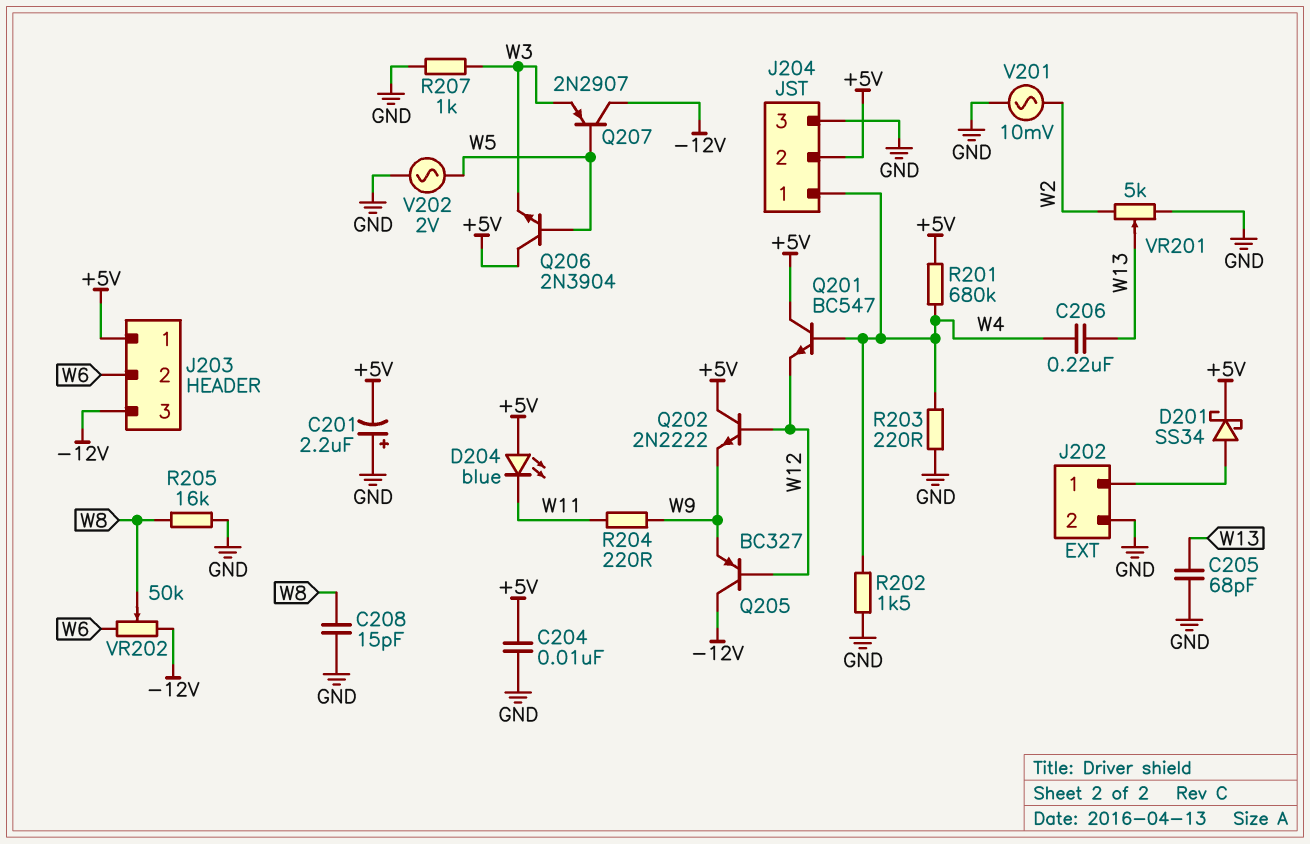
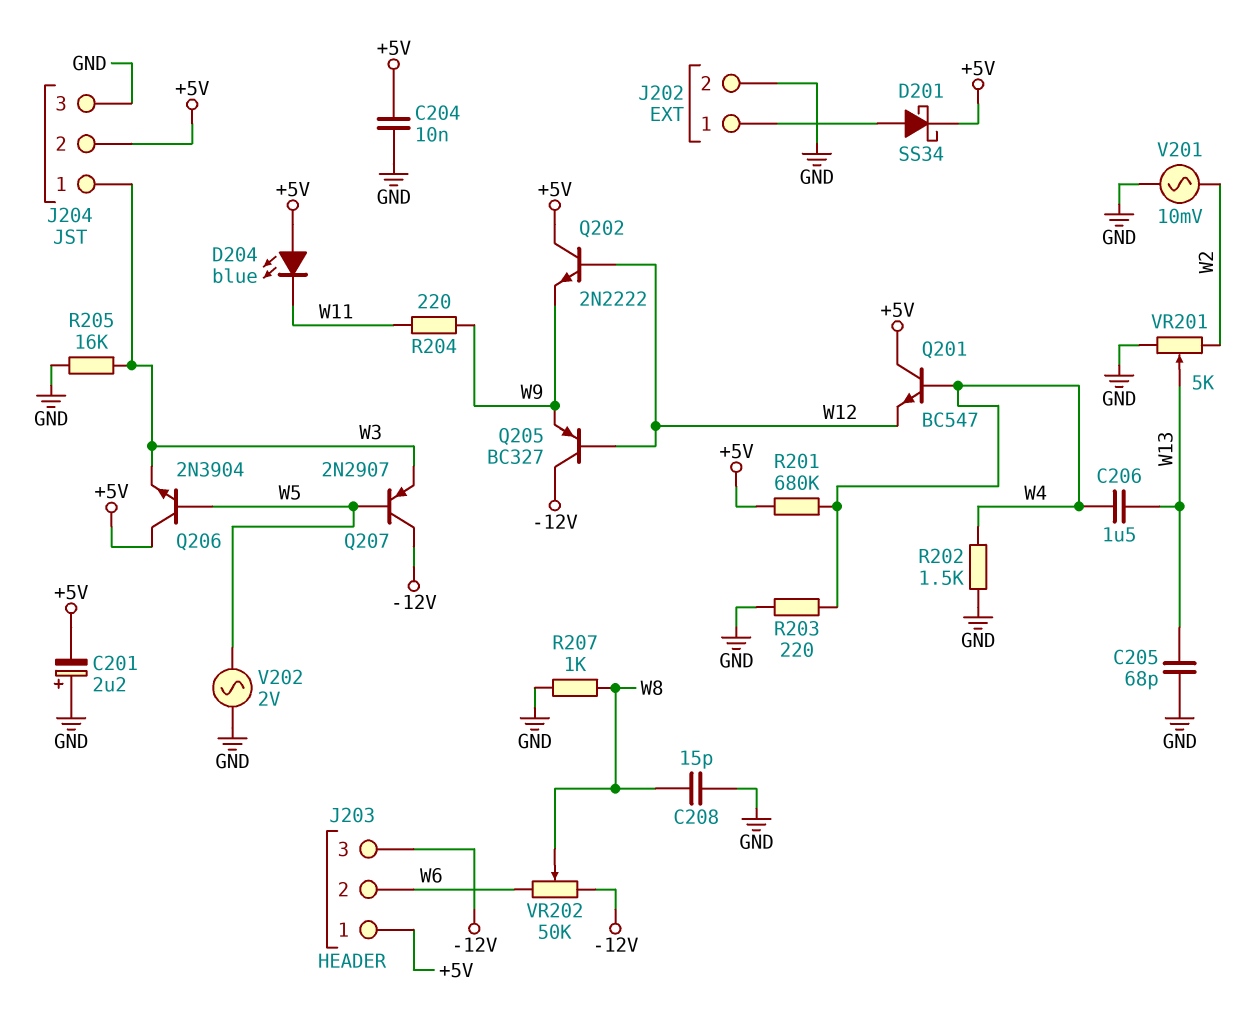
C206: 220nF (W4, W13) -> 1.5uF (W4, W13)
J204 pin 1: W4 -> W3
R205: 16k (GND, W8) -> 16k (GND, W3)
R207: 1k (GND, W3) -> 1k (GND, W8)

